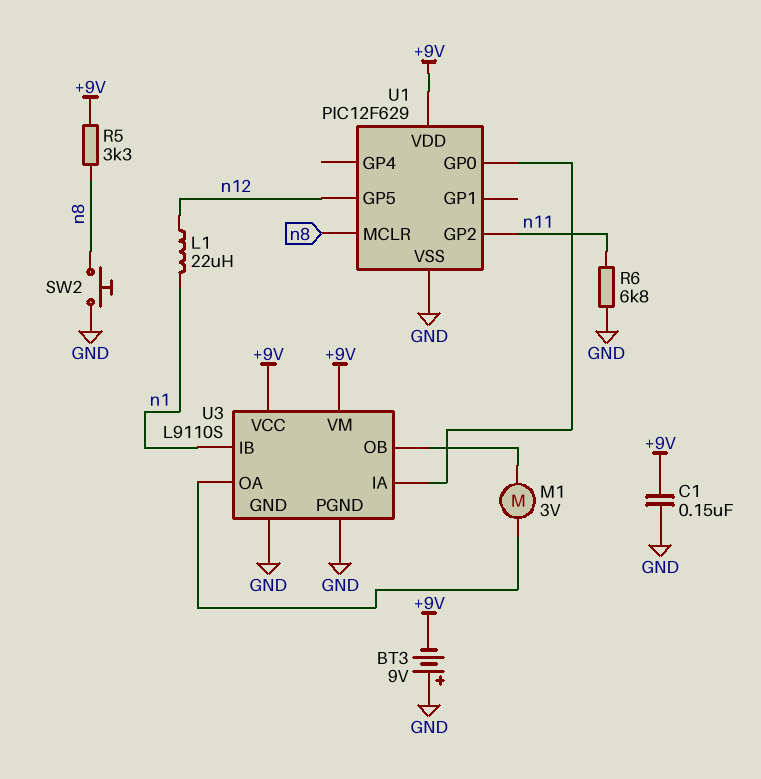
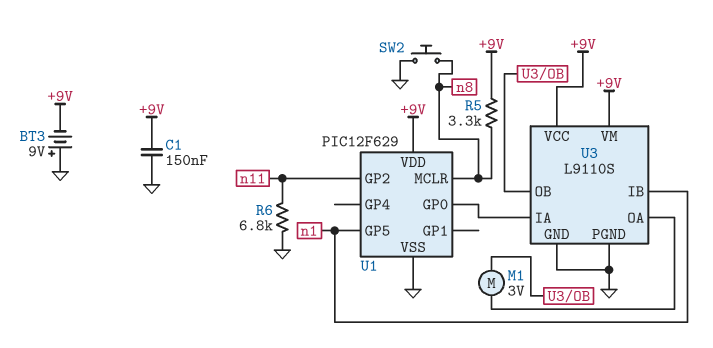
L1: 22uH (n1, n12) -> none
U1 pin GP5: n12 -> n1

